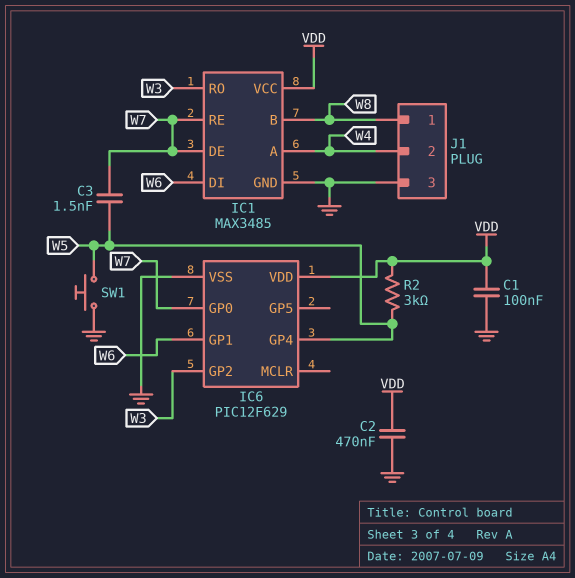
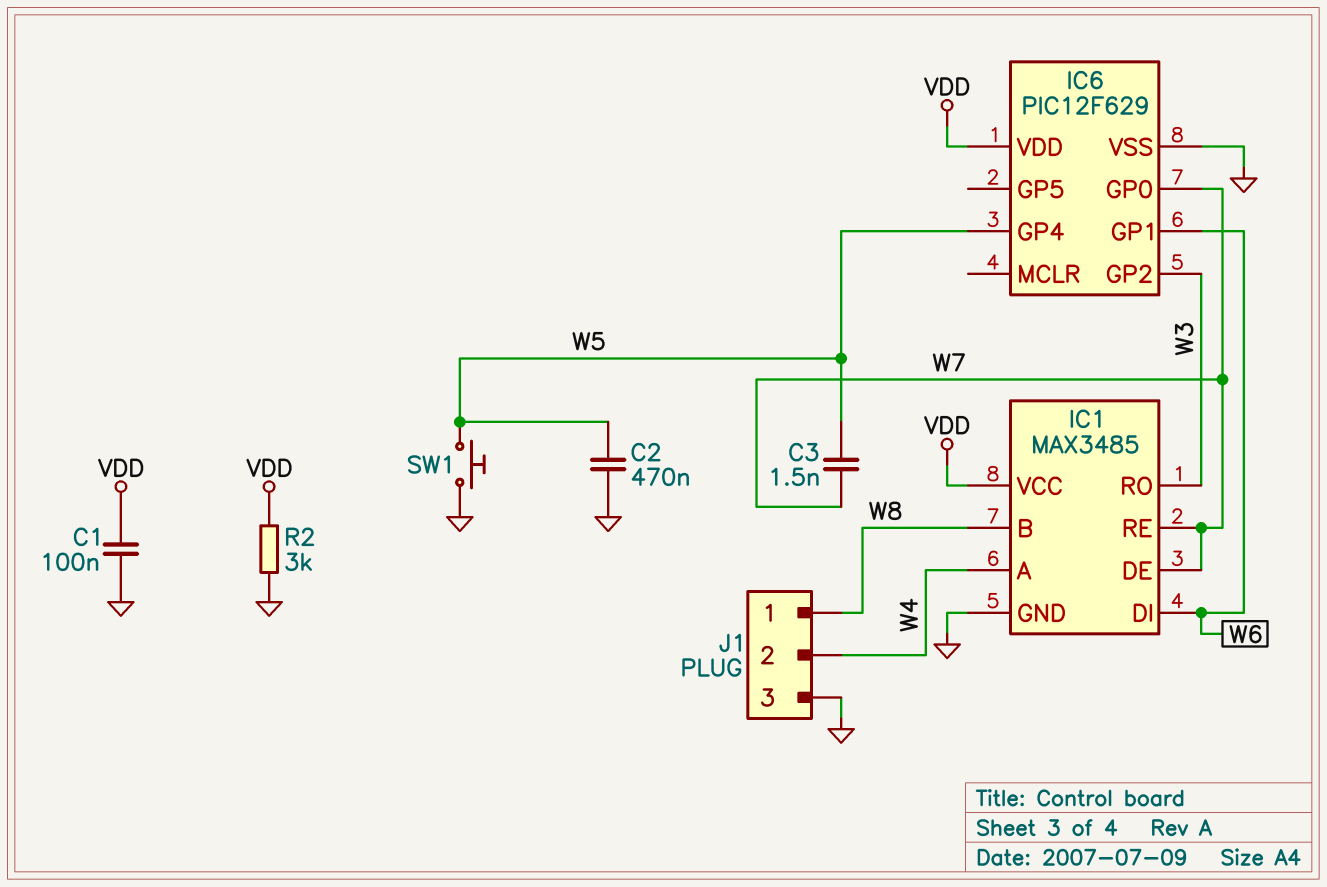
C2: 470nF (GND, VDD) -> 470nF (GND, W5)
R2: 3k (VDD, W5) -> 3k (GND, VDD)

